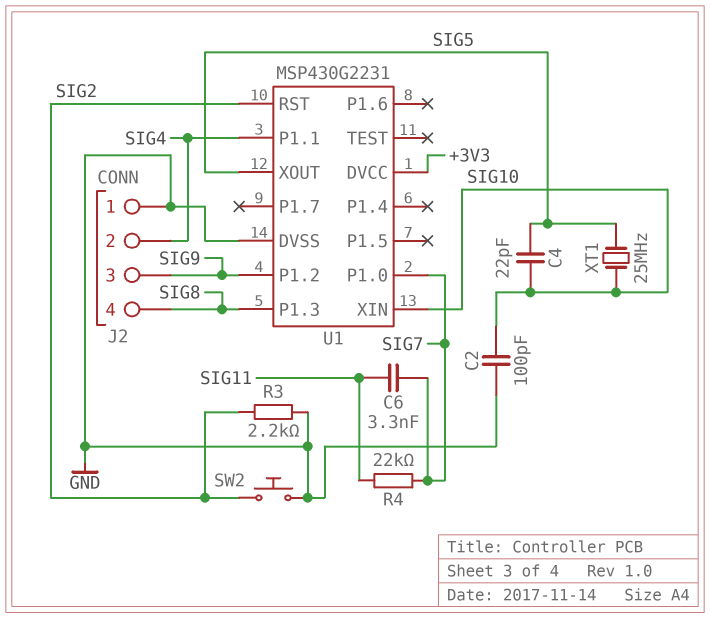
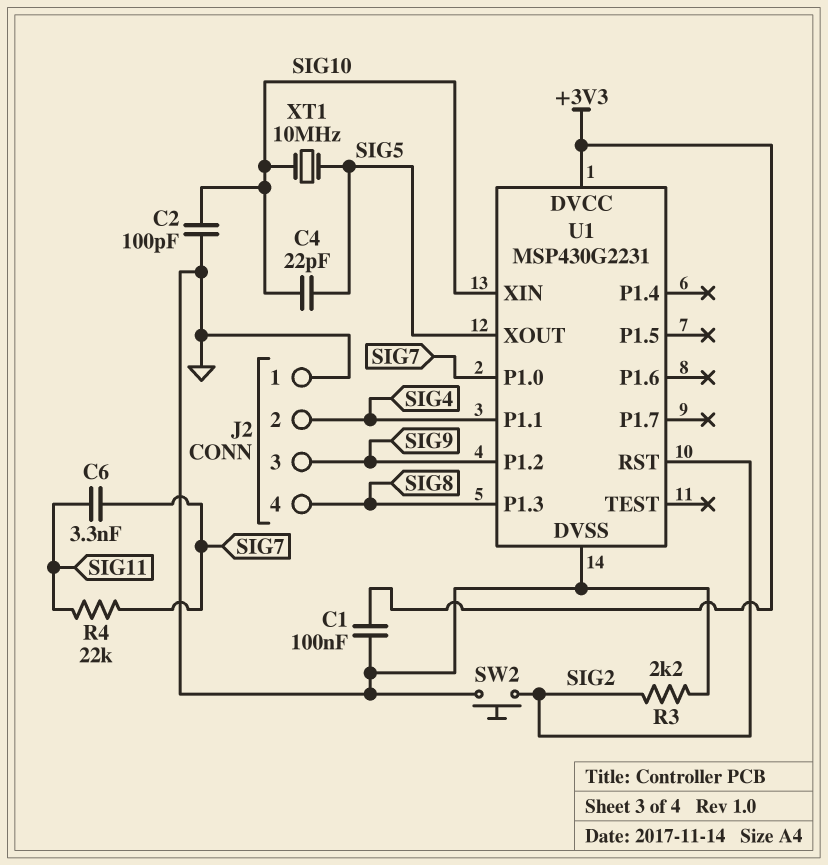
C1: none -> 100nF (+3V3, GND)
XT1: 25MHz (SIG5, SIG10) -> 10MHz (SIG5, SIG10)

